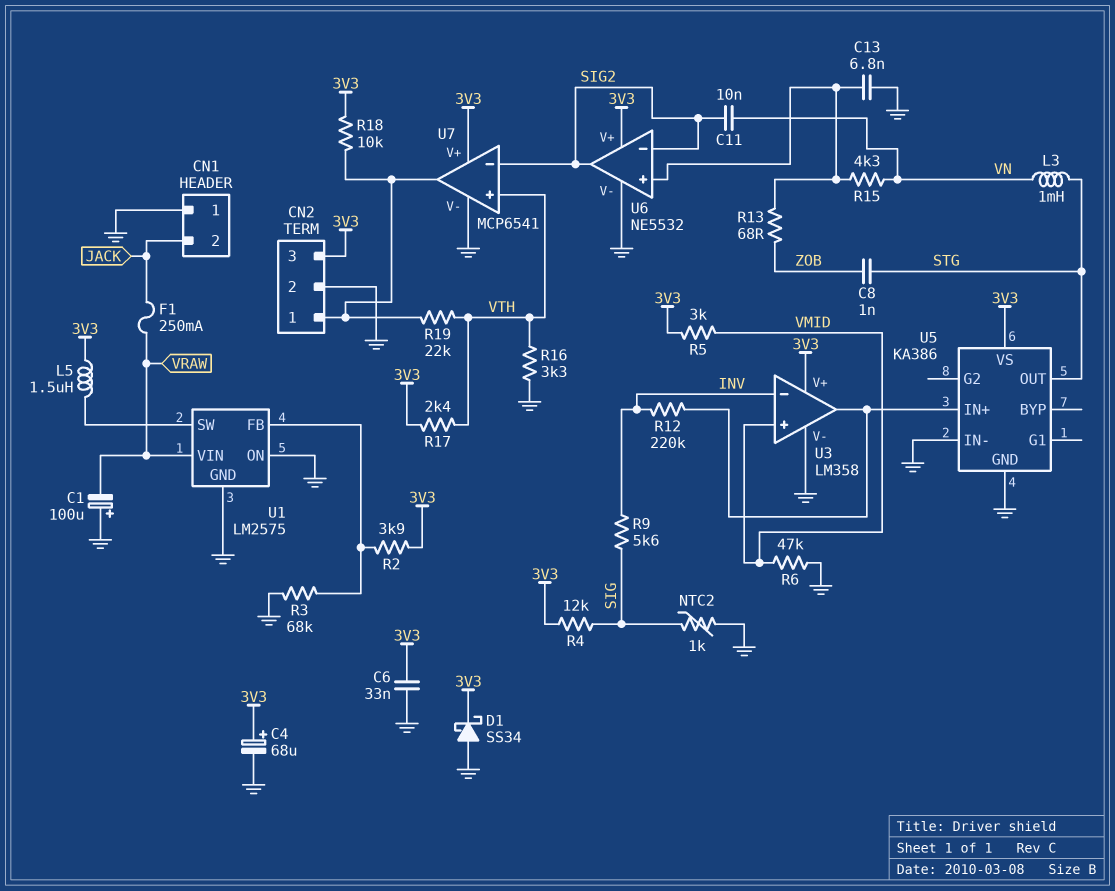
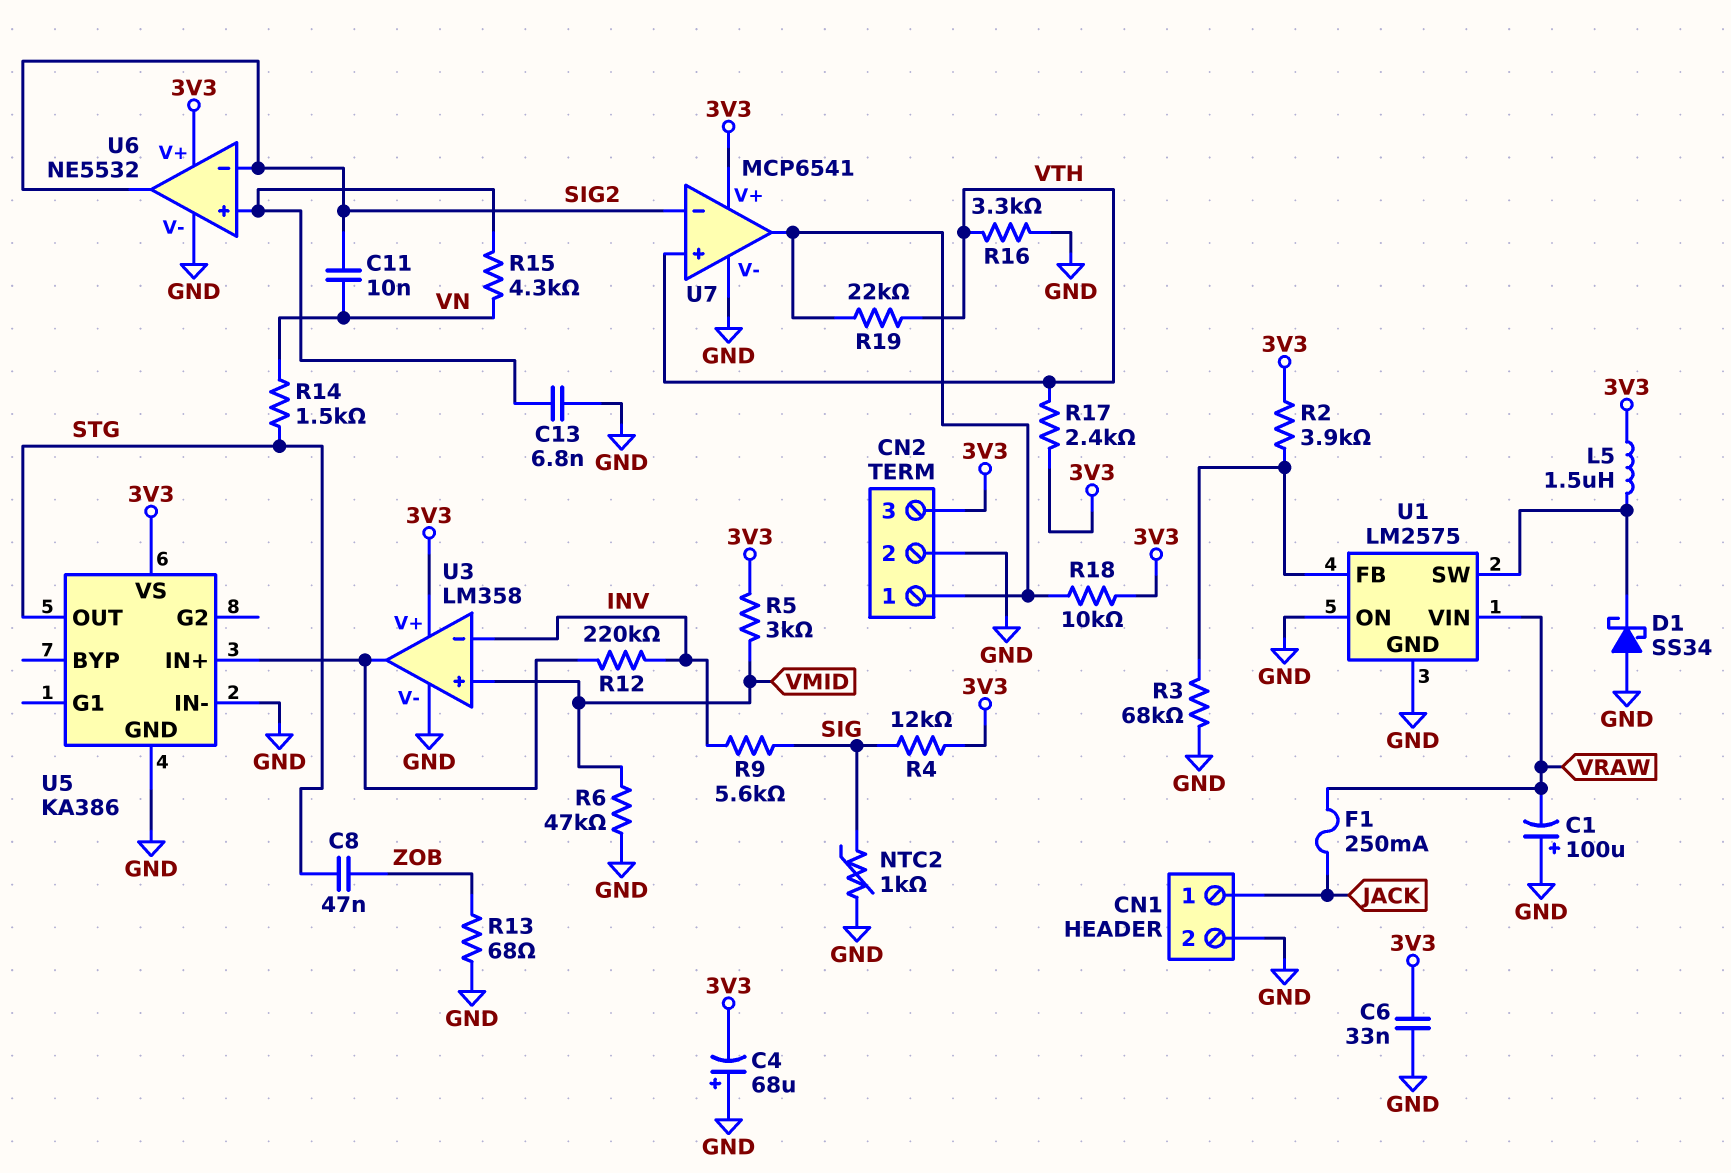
C4: 68uF (plus 3V3, minus GND) -> 68uF (plus GND, minus 3V3)
C8: 1nF (STG, ZOB) -> 47nF (STG, ZOB)
CN1 pin 1: GND -> JACK
CN1 pin 2: JACK -> GND
D1: schottky SS34 (A GND, K 3V3) -> schottky SS34 (A GND, K U1/SW)
L3: 1mH (STG, VN) -> none
R13: 68 (U6/in+, ZOB) -> 68 (GND, ZOB)
R14: none -> 1.5k (STG, VN)

